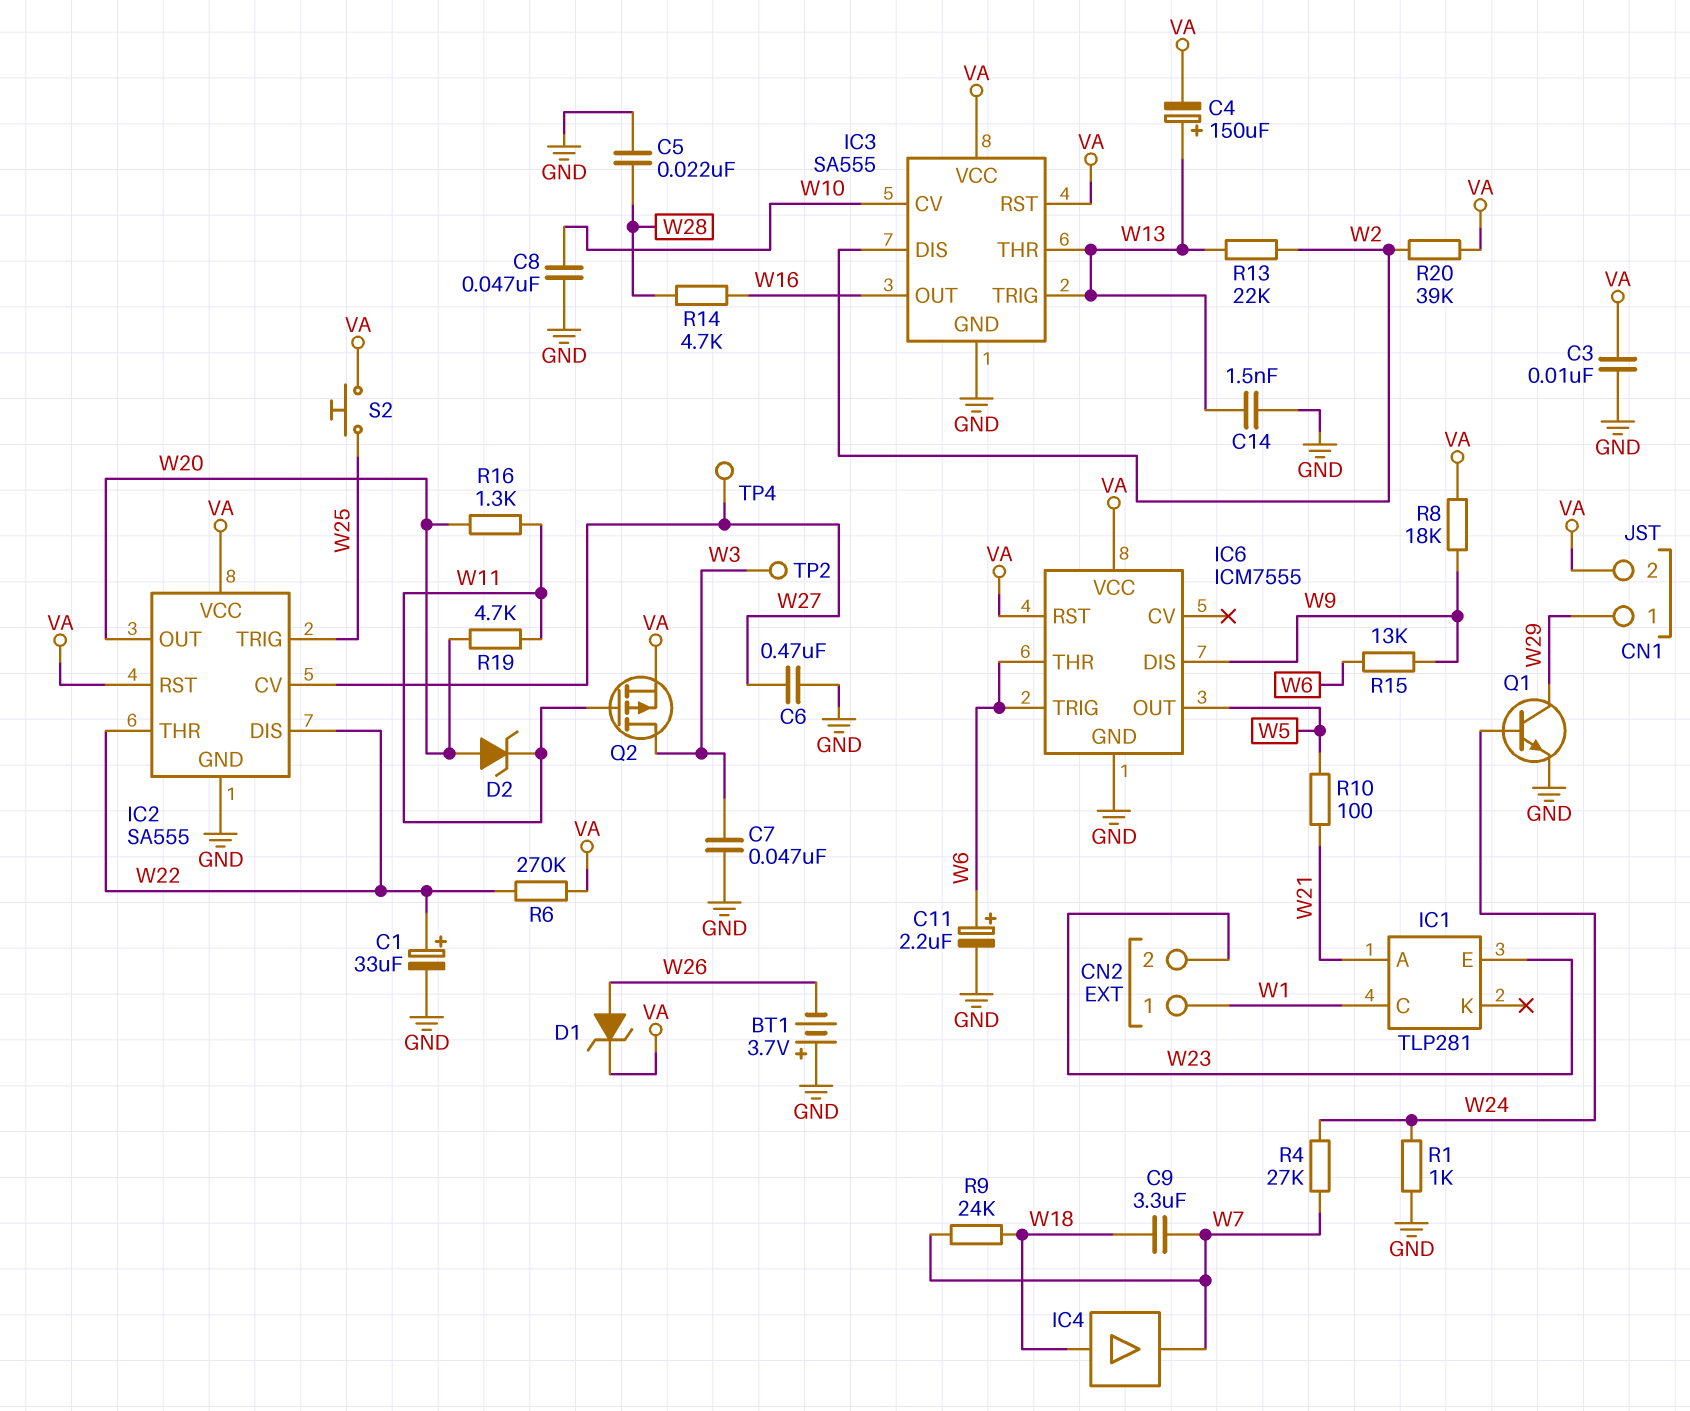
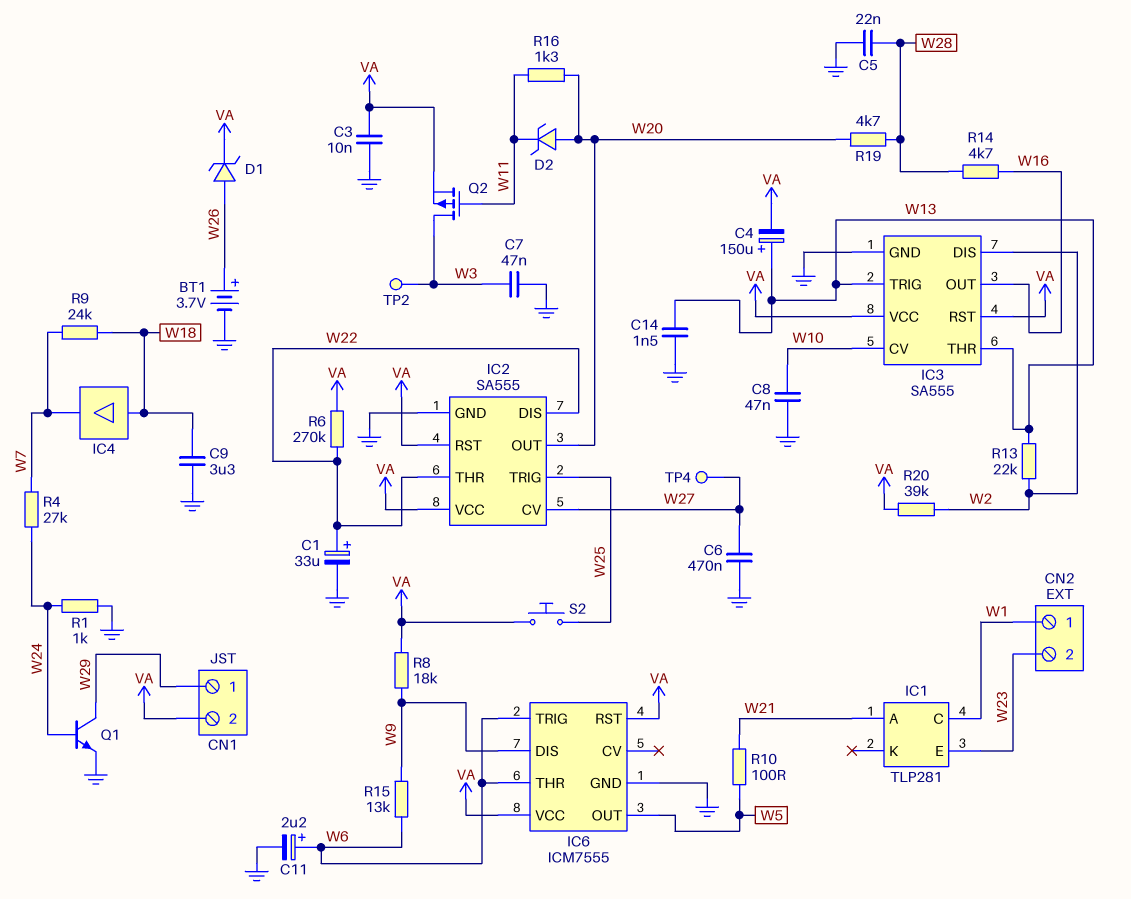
BT1: 3.7V (plus GND, minus W26) -> 3.7V (plus W26, minus GND)
C9: 3.3uF (W7, W18) -> 3.3uF (GND, W18)
R19: 4.7k (W11, W20) -> 4.7k (W20, W28)

